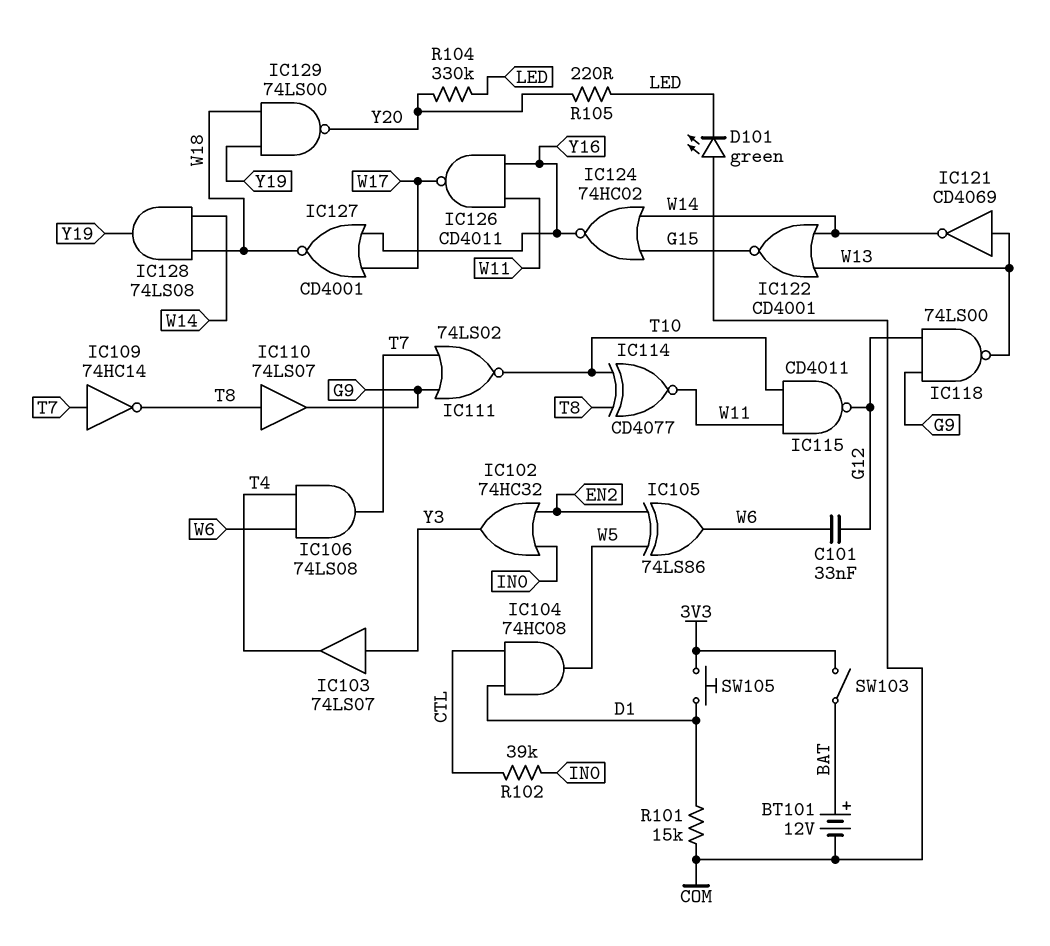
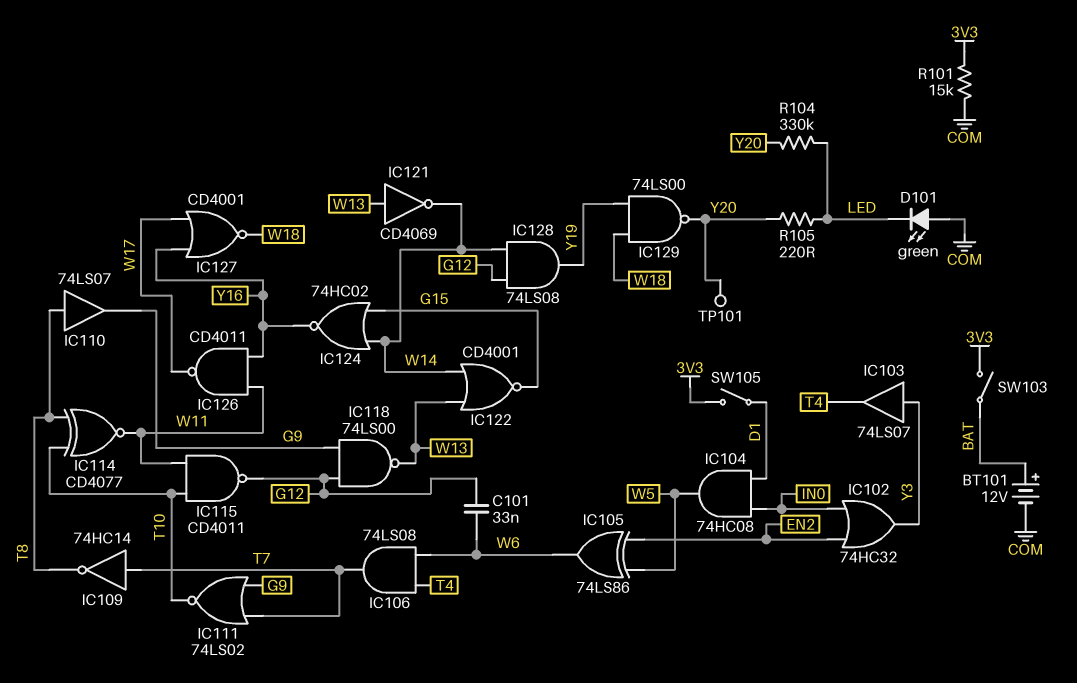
IC104: AND 74HC08 (in CTL, in D1, out W5) -> AND 74HC08 (in D1, in IN0, out W5)
IC128: AND 74LS08 (in W14, in W18, out Y19) -> AND 74LS08 (in G12, in W14, out Y19)
R101: 15k (COM, D1) -> 15k (3V3, COM)
R102: 39k (CTL, IN0) -> none
SW105: button (3V3, D1) -> switch (3V3, D1)
TP101: none -> test point (Y20)

